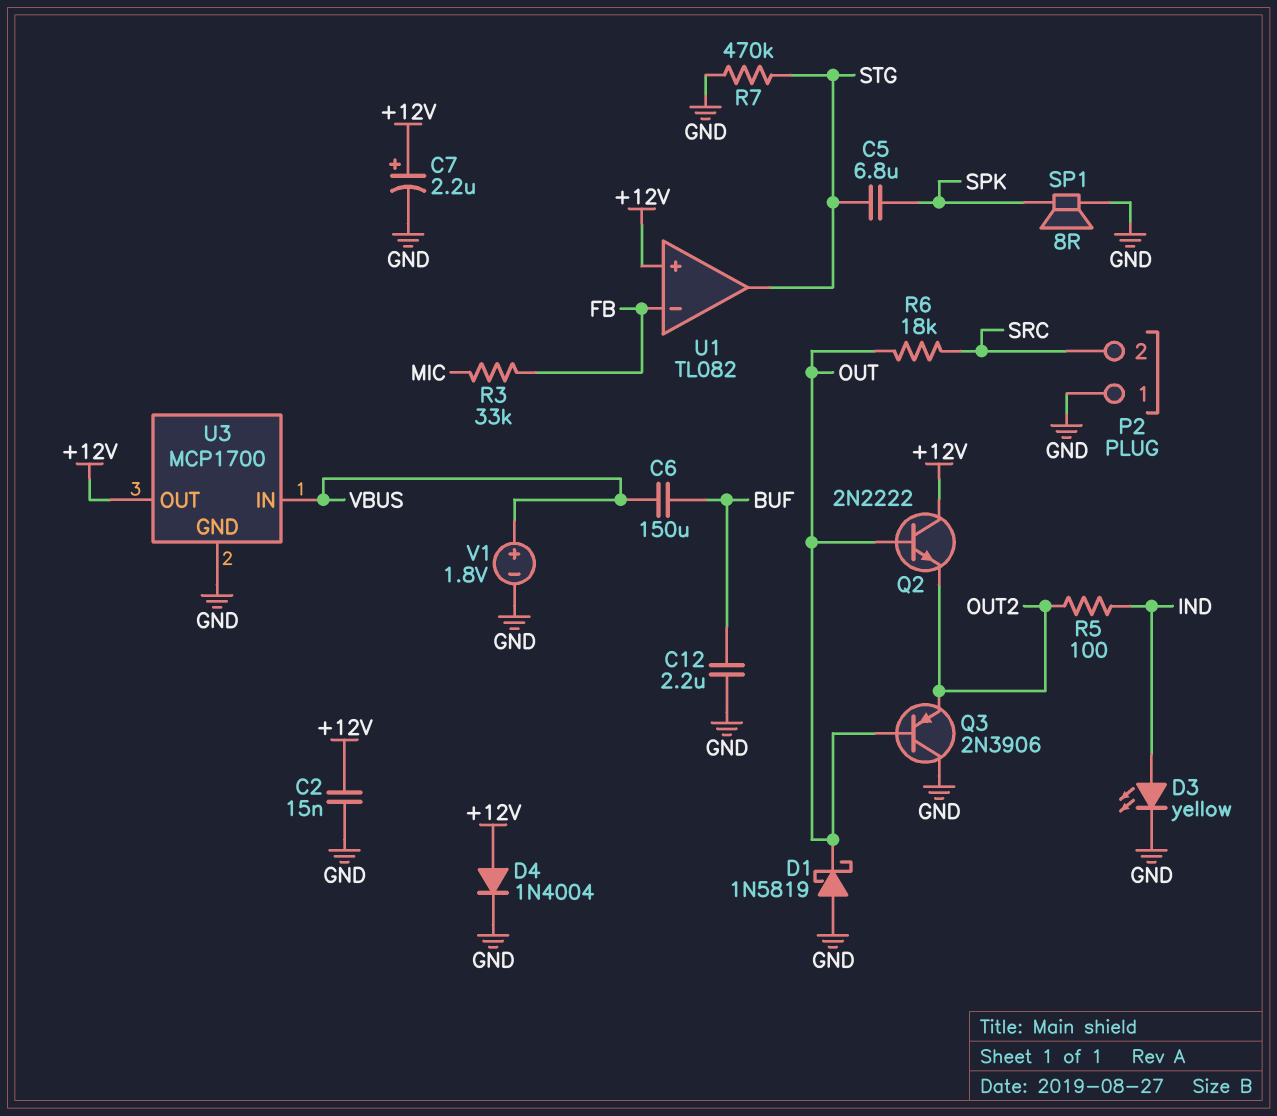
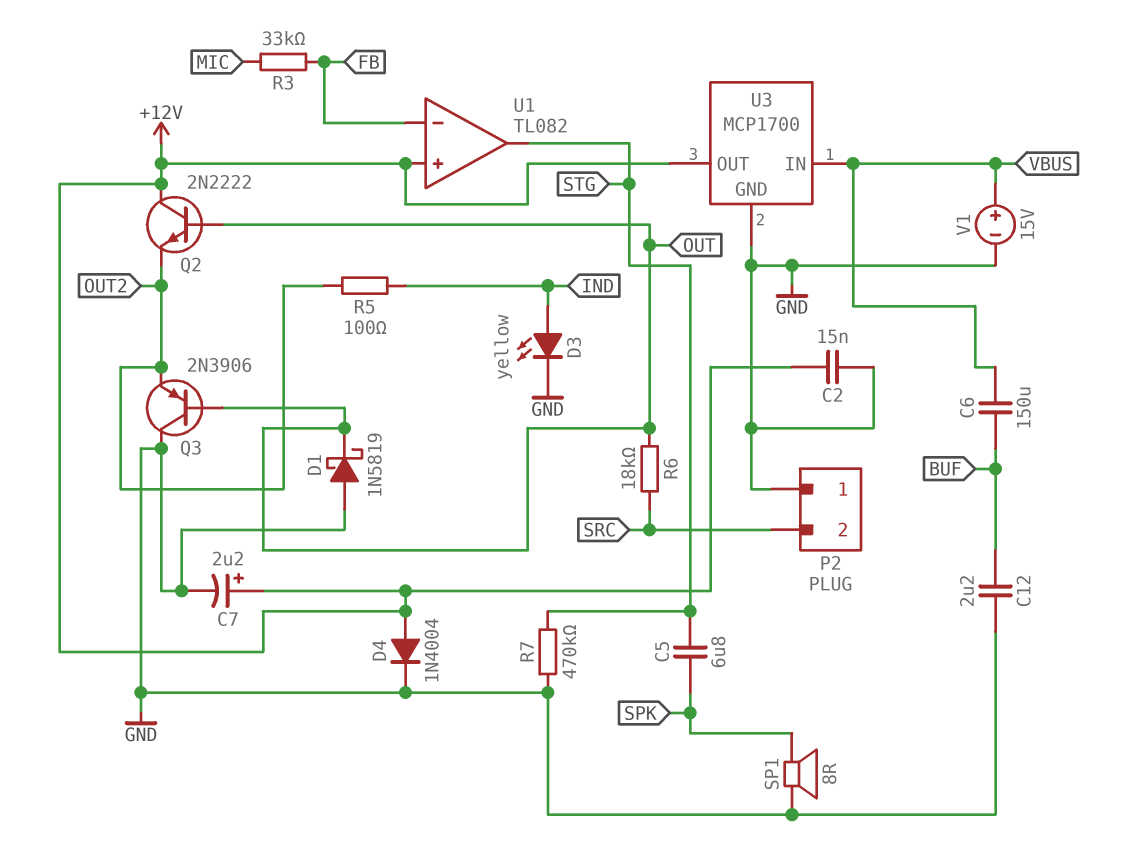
V1: 1.8V (plus VBUS, minus GND) -> 15V (plus VBUS, minus GND)

